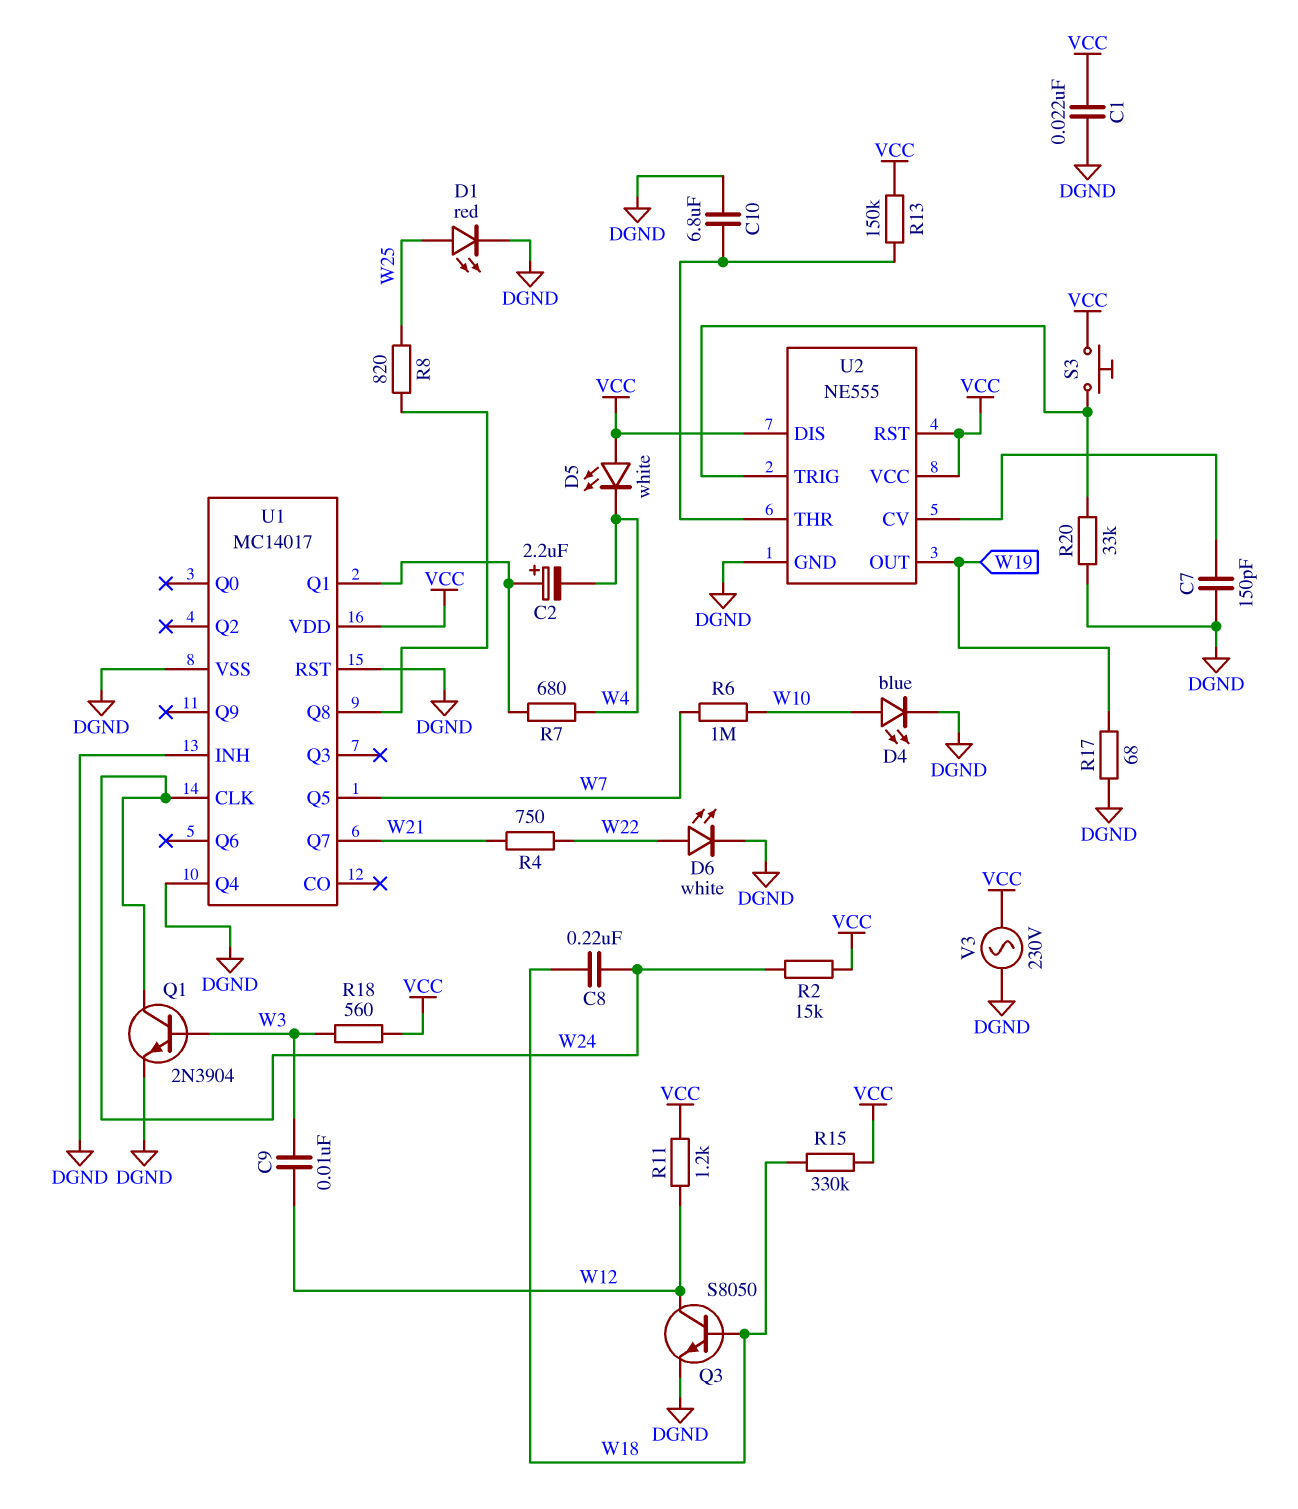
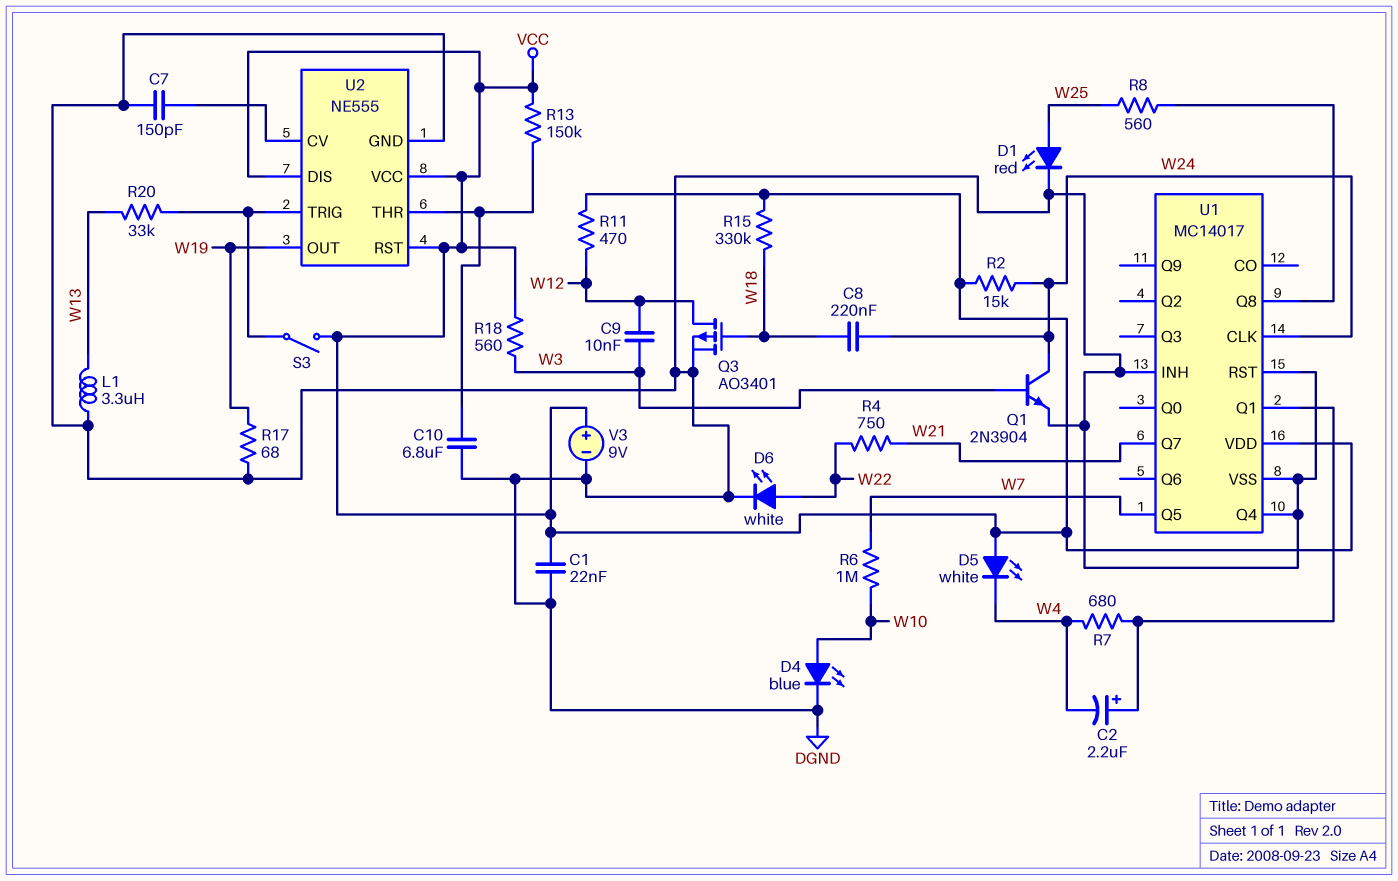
L1: none -> 3.3uH (DGND, W13)
Q3: NPN S8050 (B W18, C W12, E DGND) -> PMOS AO3401 (G W18, D W12, S DGND)
R8: 820 (U1/Q8, W25) -> 560 (U1/Q8, W25)
R11: 1.2k (VCC, W12) -> 470 (VCC, W12)
R20: 33k (DGND, U2/TRIG) -> 33k (U2/TRIG, W13)
S3: button (U2/TRIG, VCC) -> switch (U2/TRIG, VCC)
V3: AC 230V (DGND, VCC) -> 9V (plus VCC, minus DGND)

